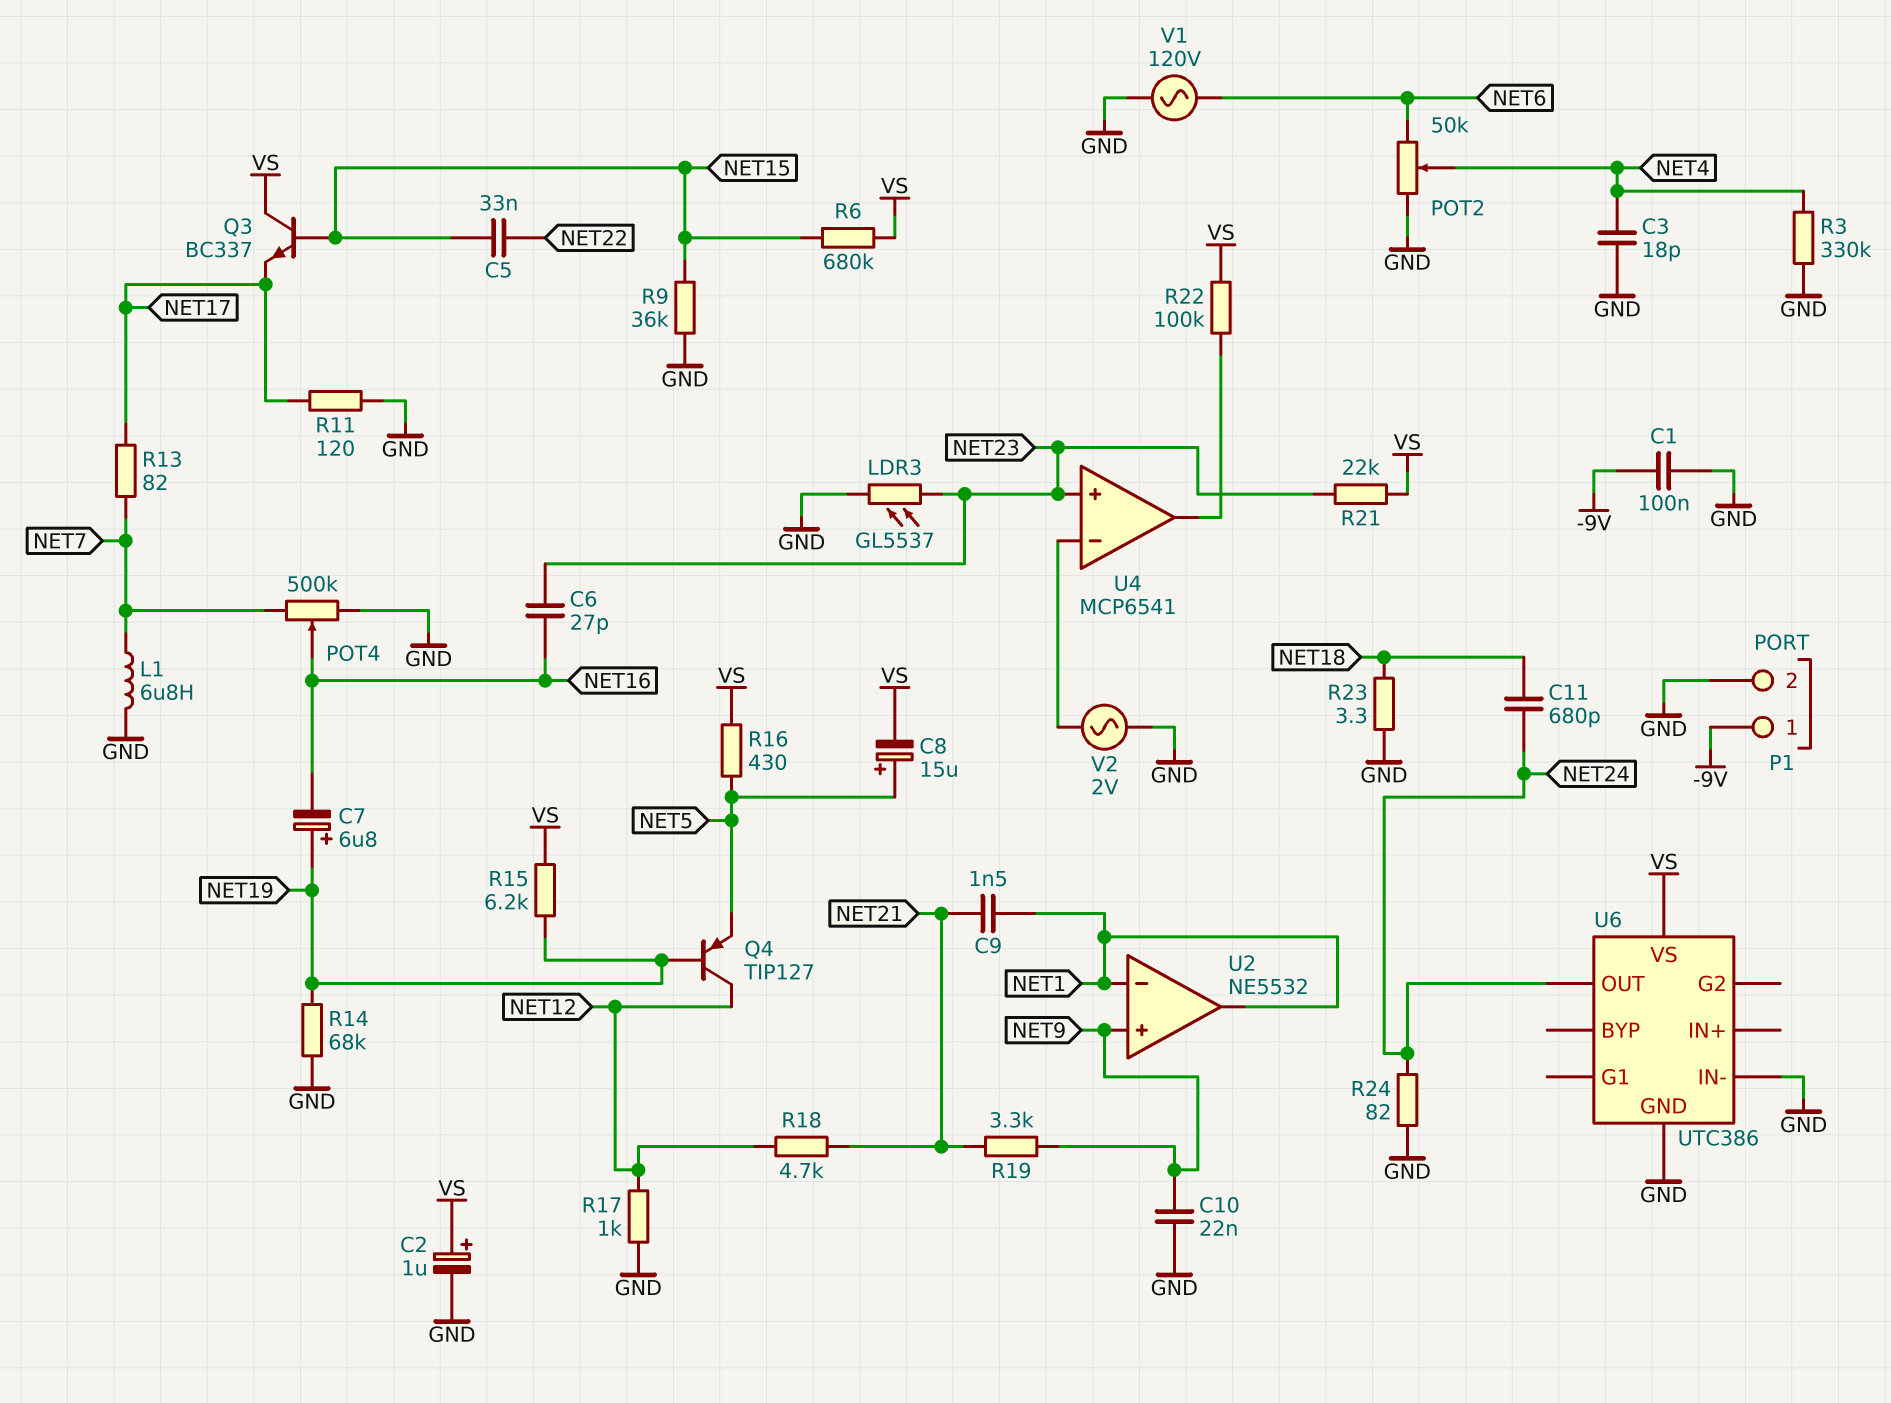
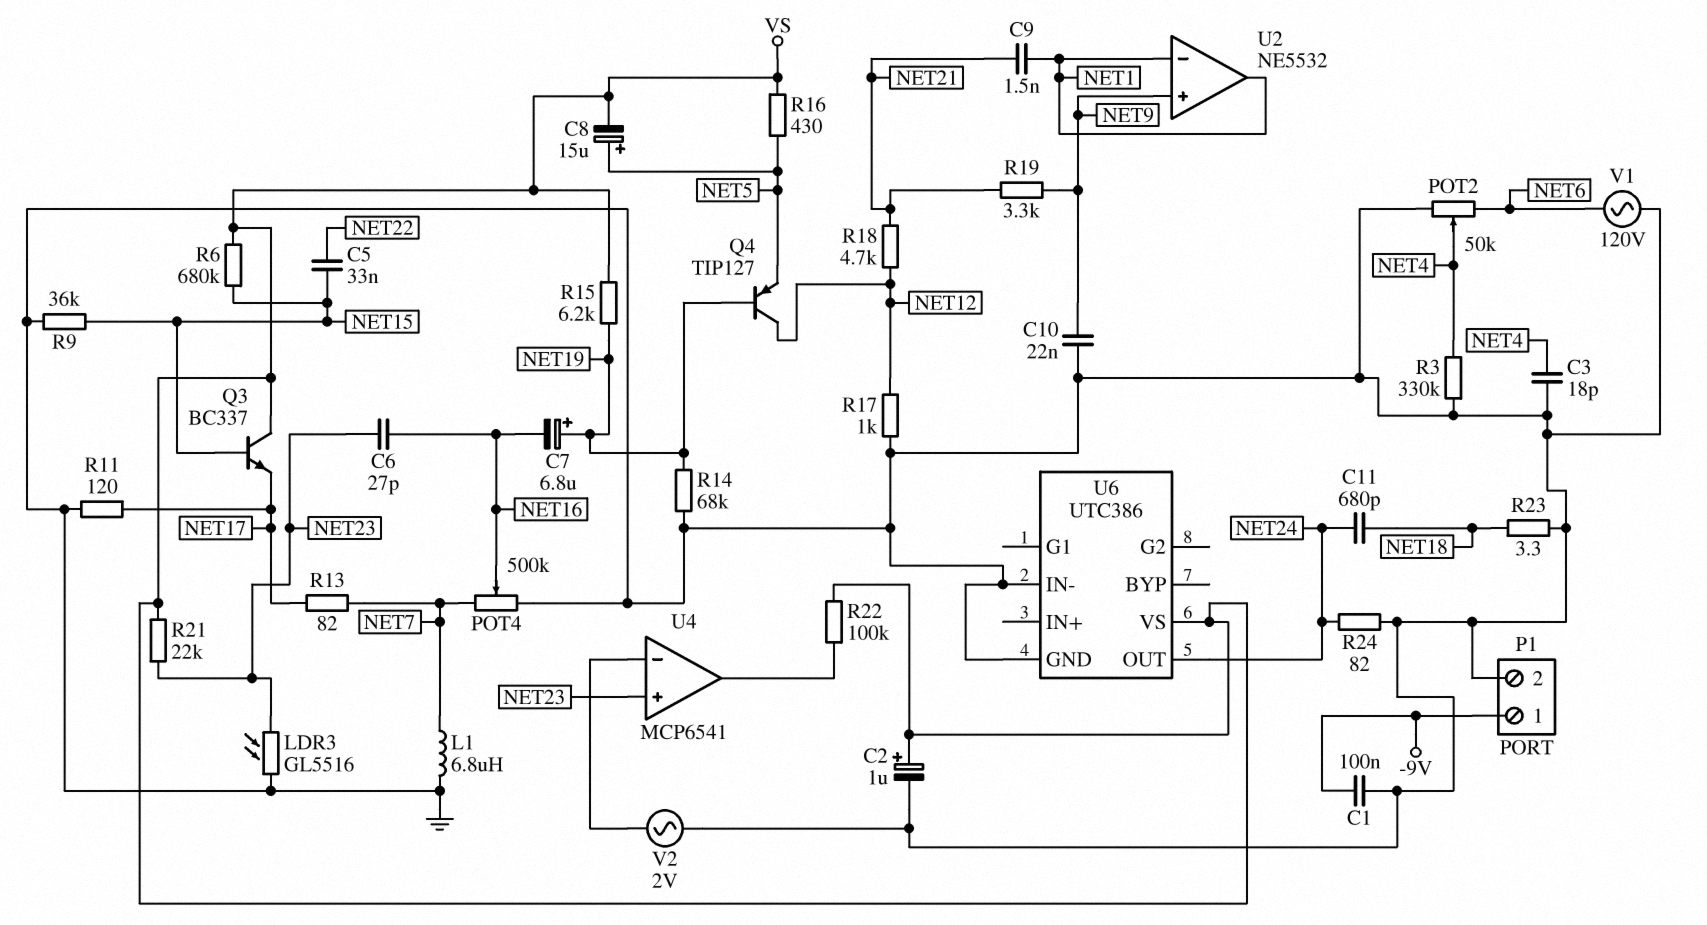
LDR3: GL5537 (GND, NET23) -> GL5516 (GND, NET23)

